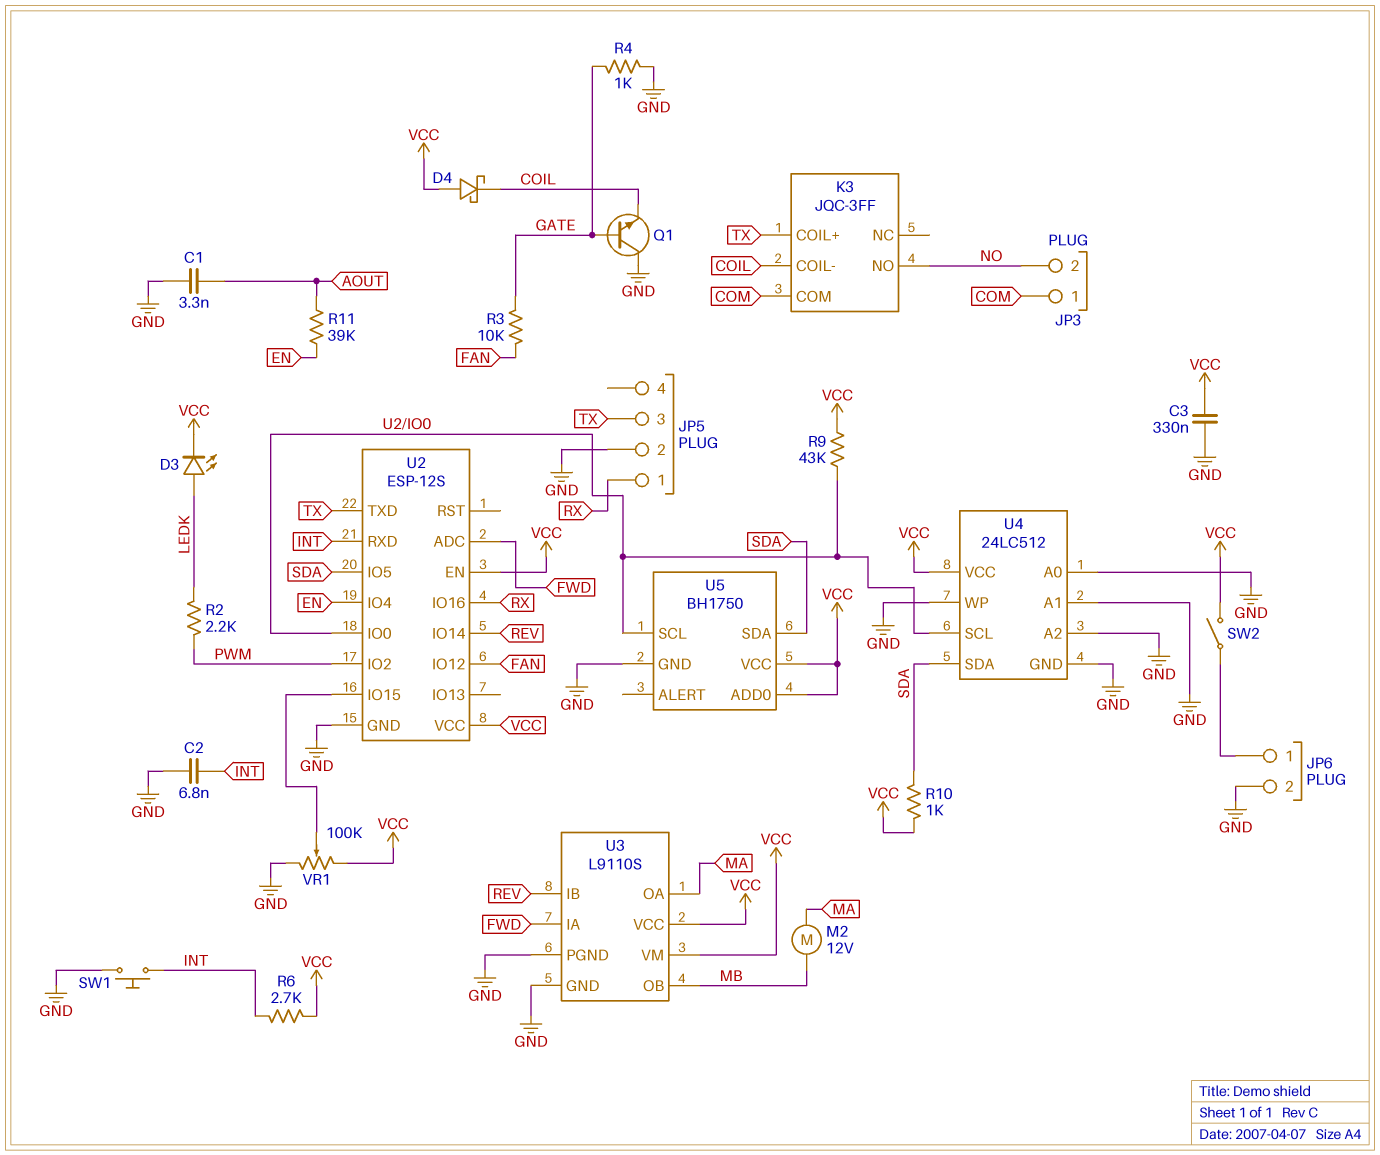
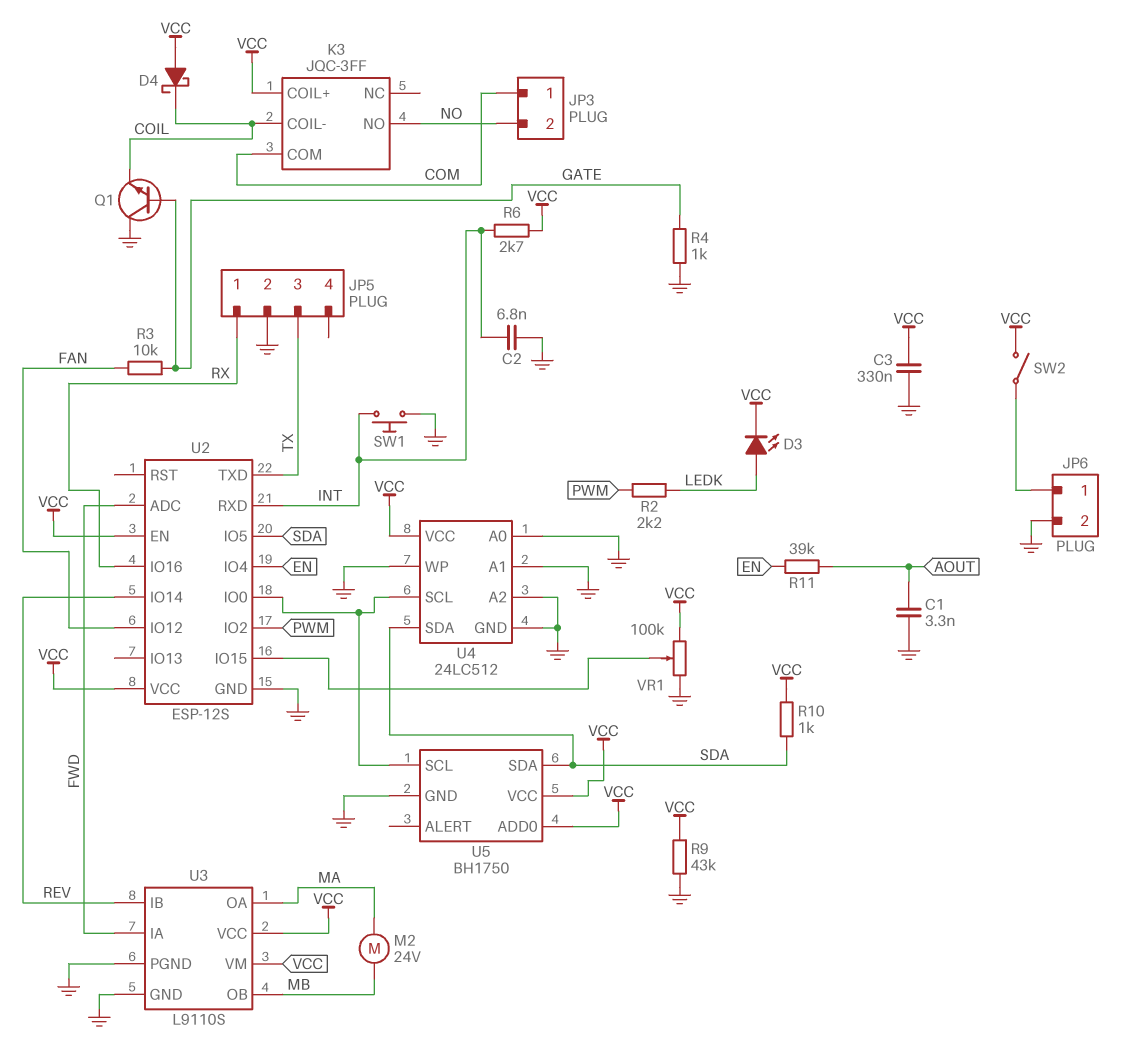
K3 pin COIL+: TX -> VCC
M2: motor 12V (MA, MB) -> motor 24V (MA, MB)
R9: 43k (U2/IO0, VCC) -> 43k (GND, VCC)

